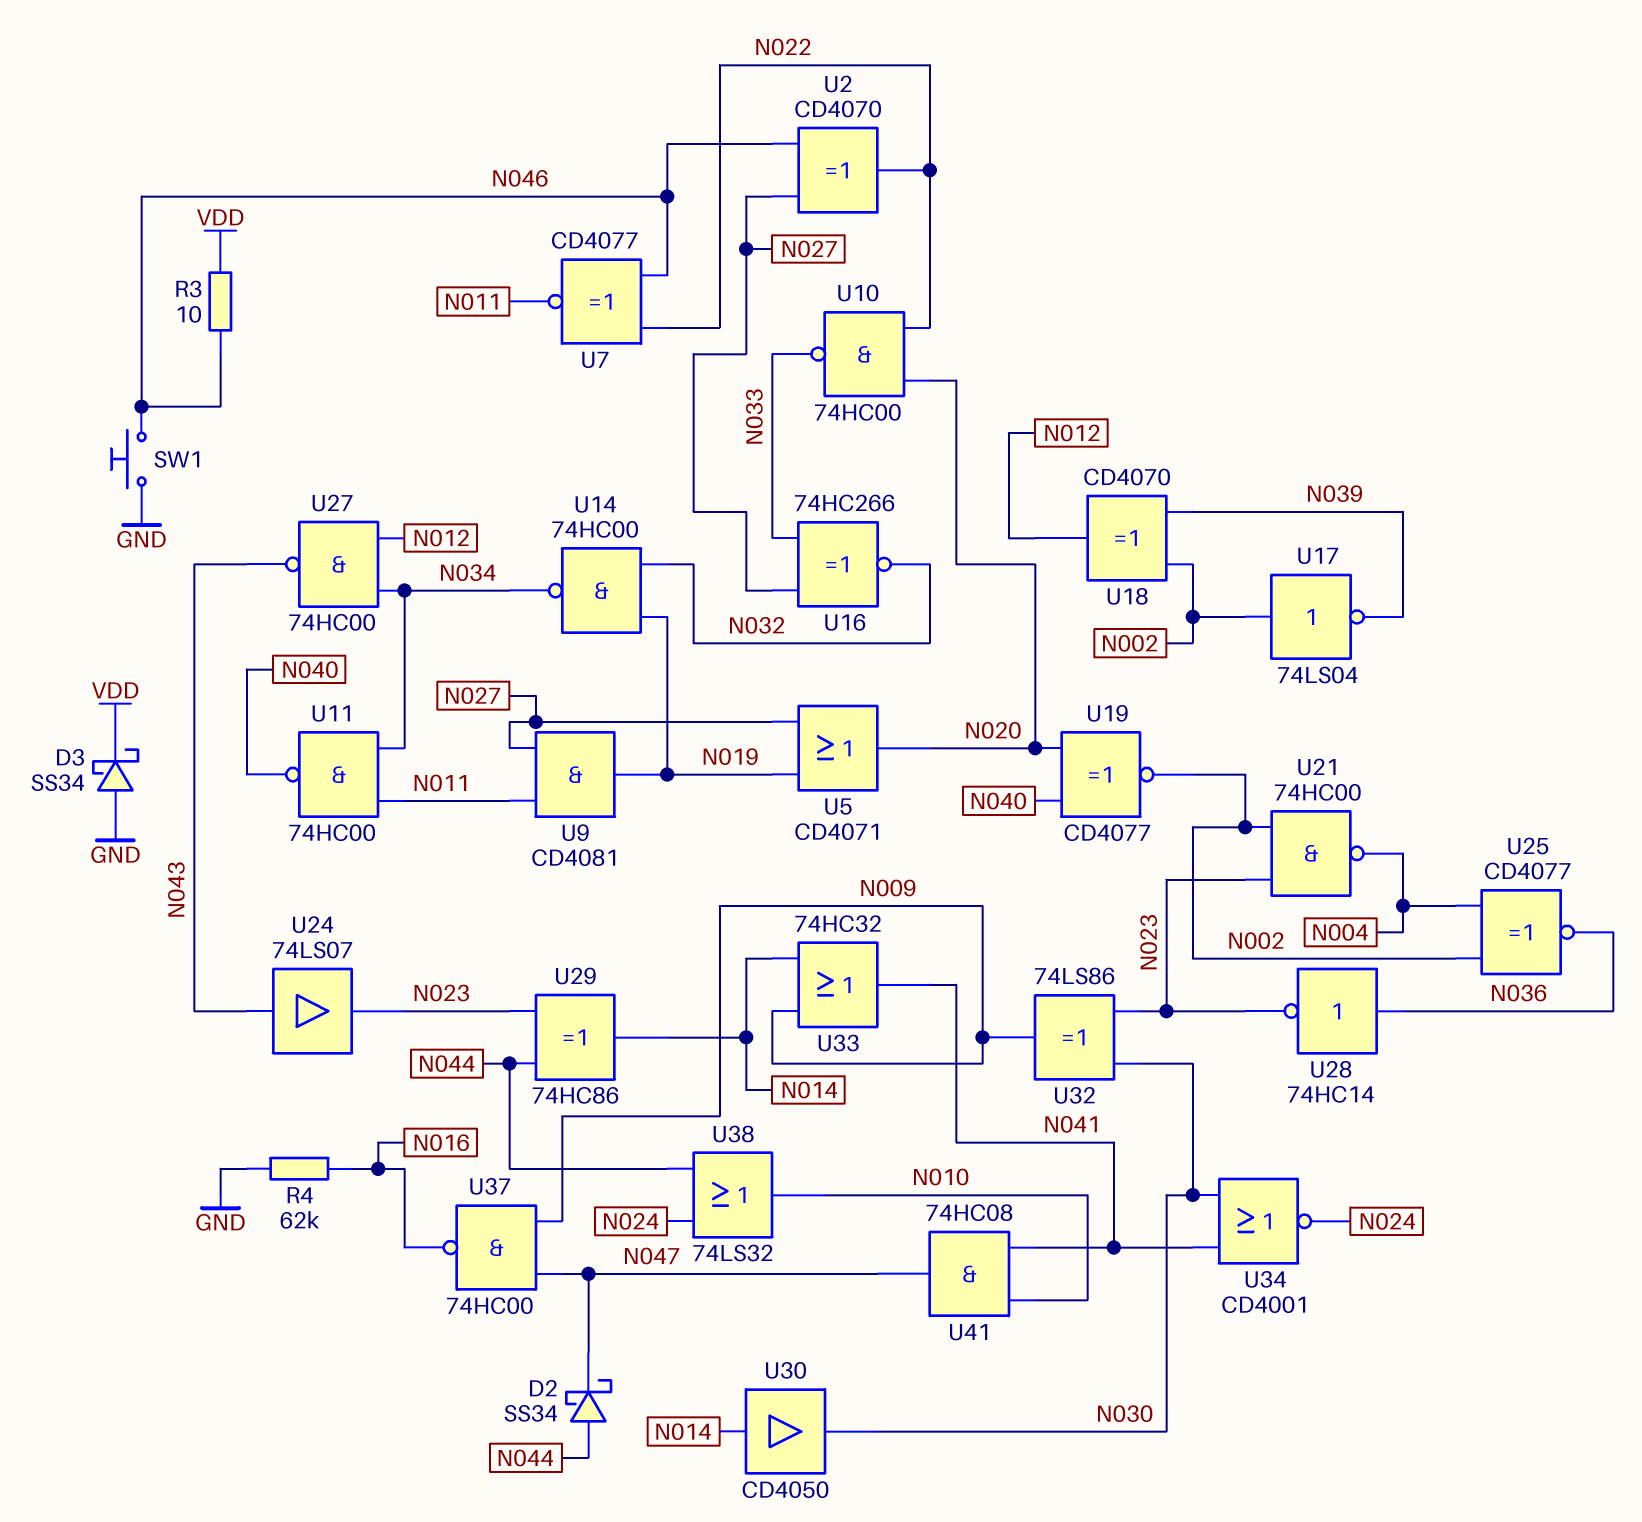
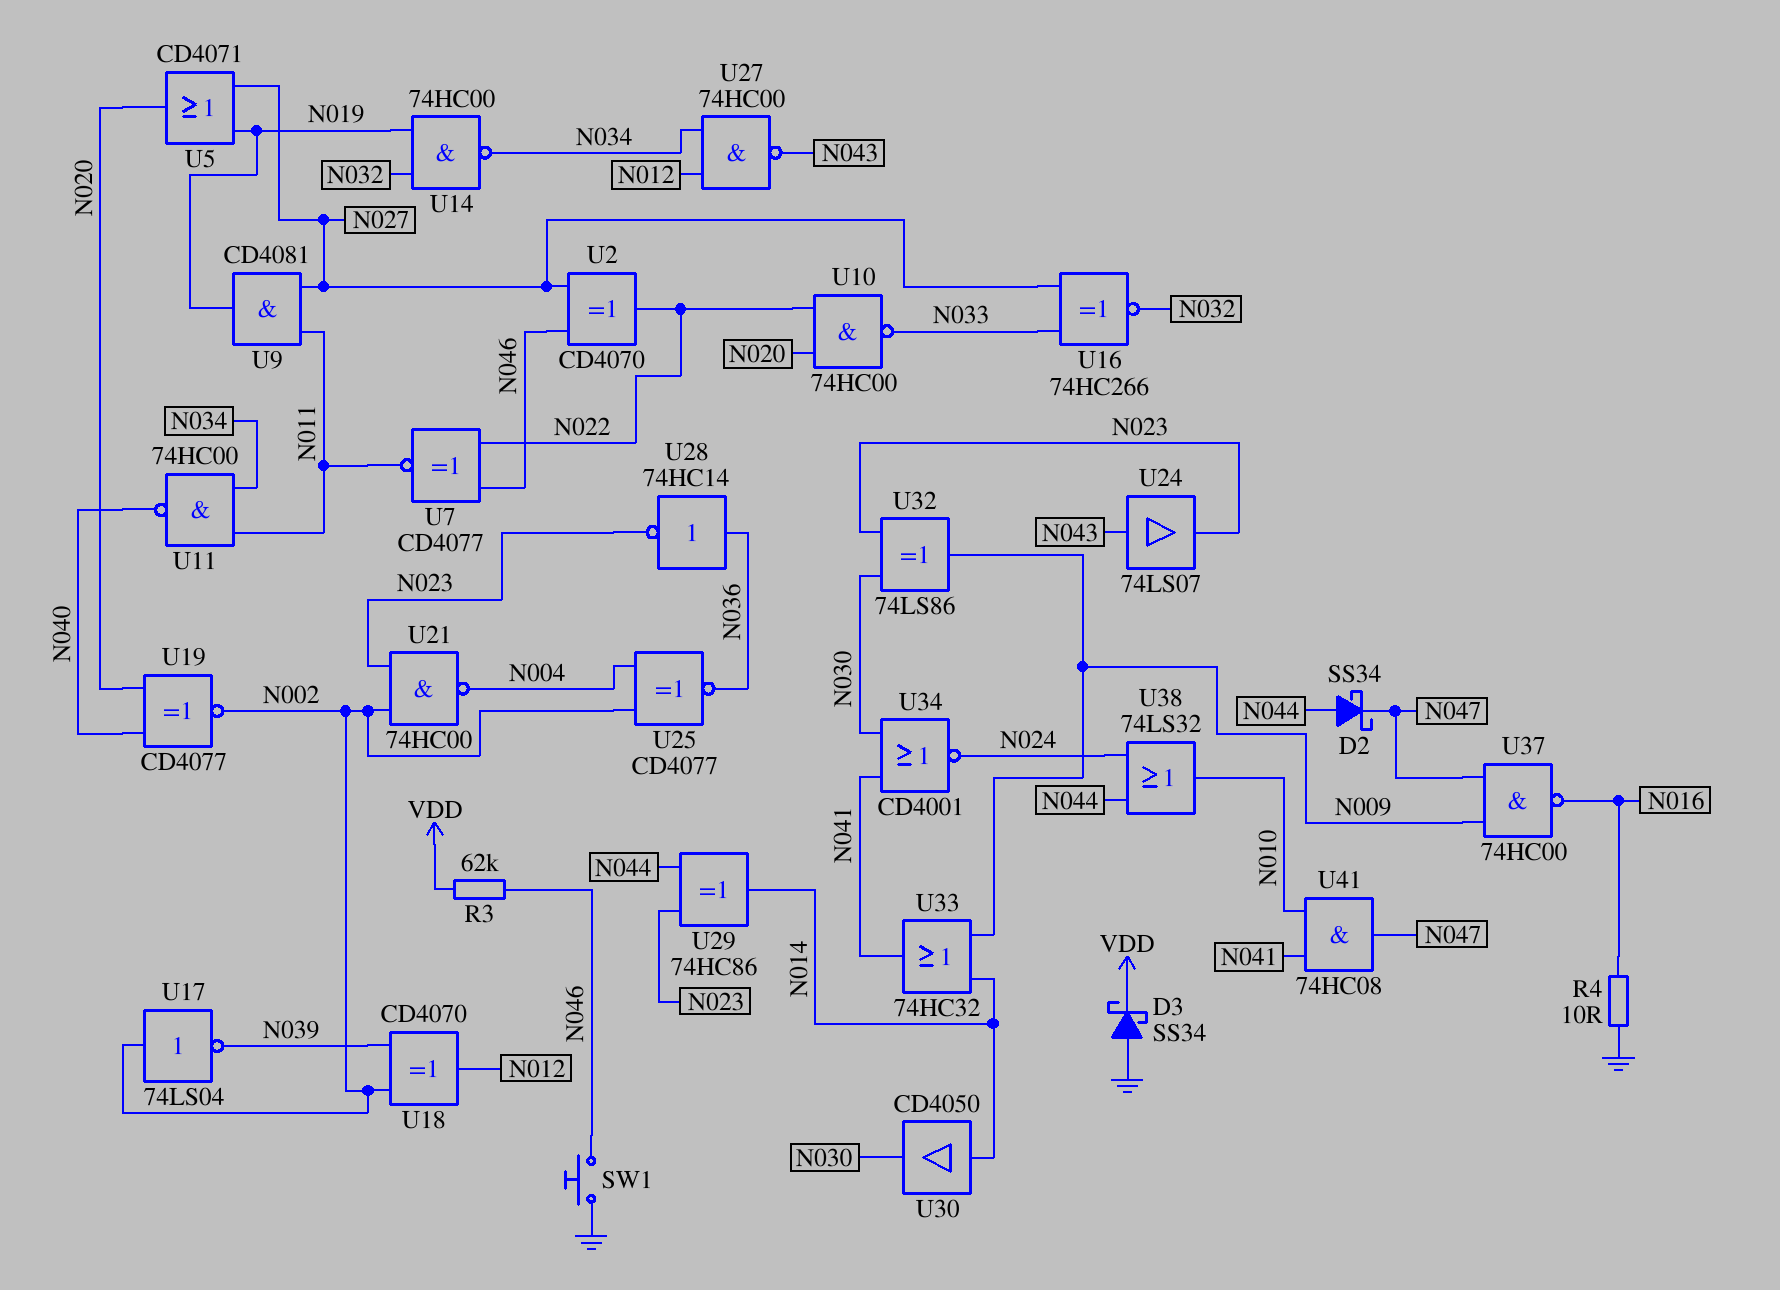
R3: 10 (N046, VDD) -> 62k (N046, VDD)
R4: 62k (GND, N016) -> 10 (GND, N016)

